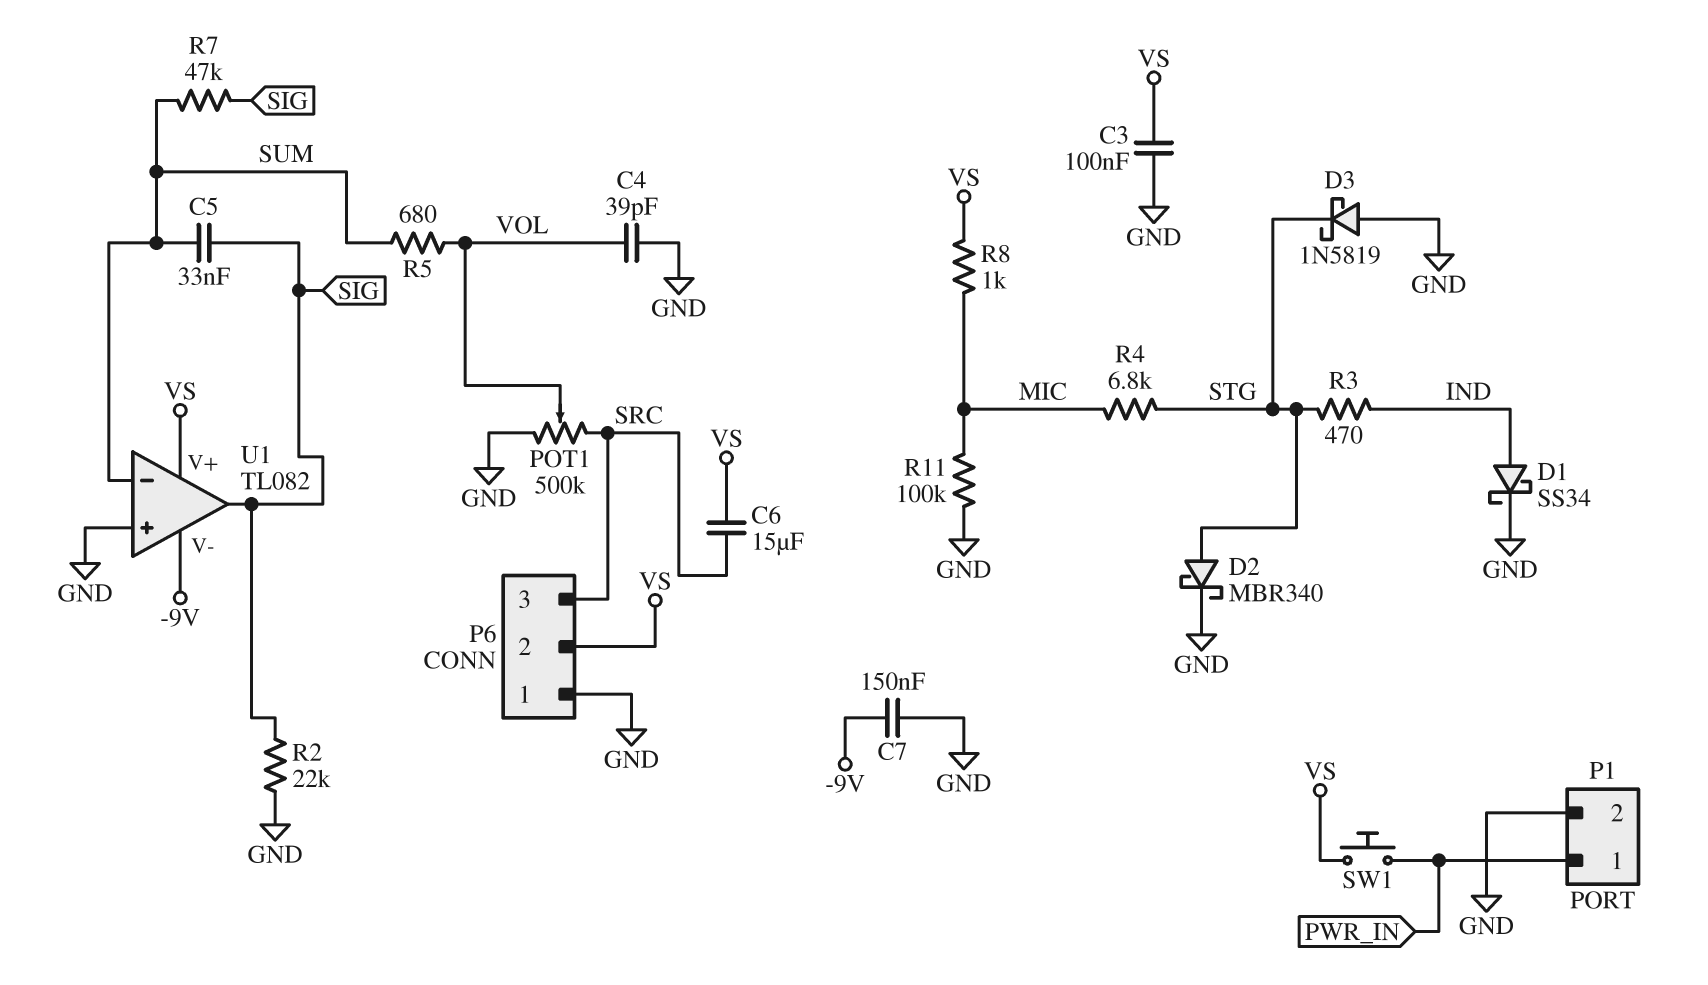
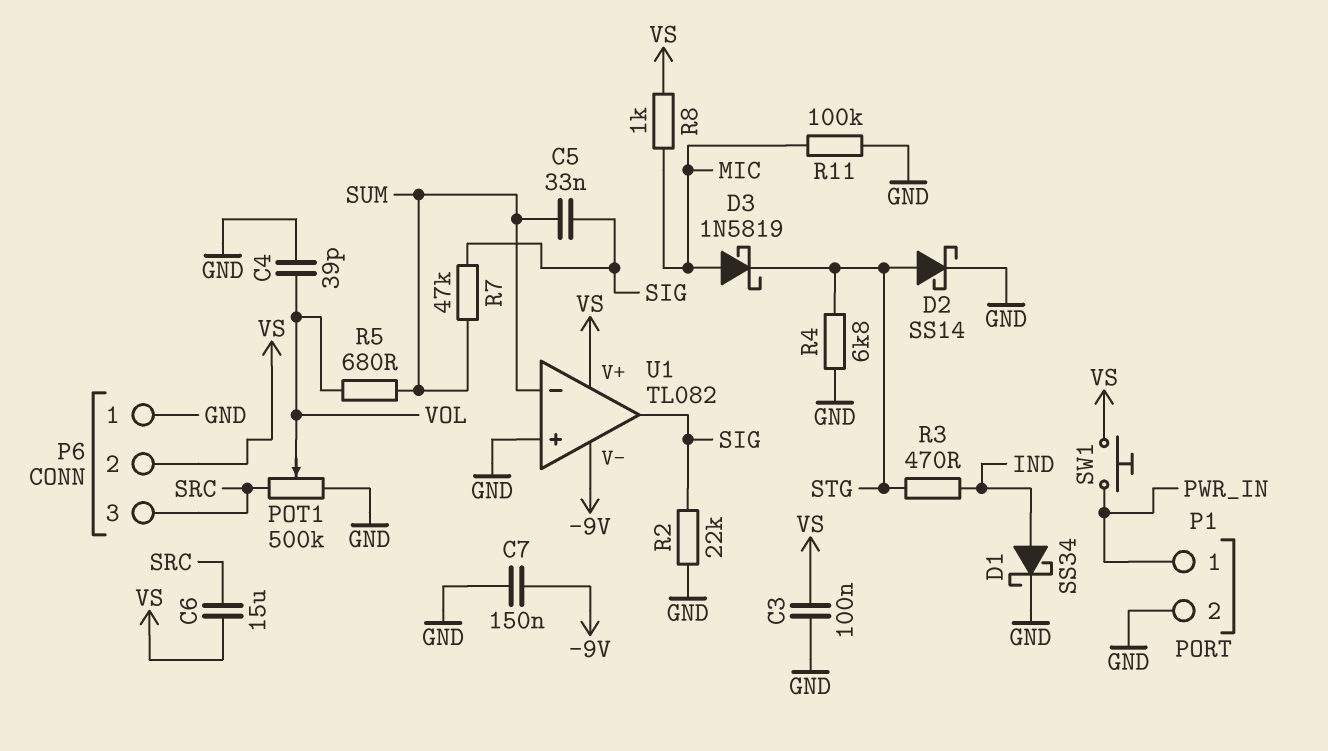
D2: schottky MBR340 (A STG, K GND) -> schottky SS14 (A STG, K GND)
D3: schottky 1N5819 (A GND, K STG) -> schottky 1N5819 (A MIC, K STG)
R4: 6.8k (MIC, STG) -> 6.8k (GND, STG)

